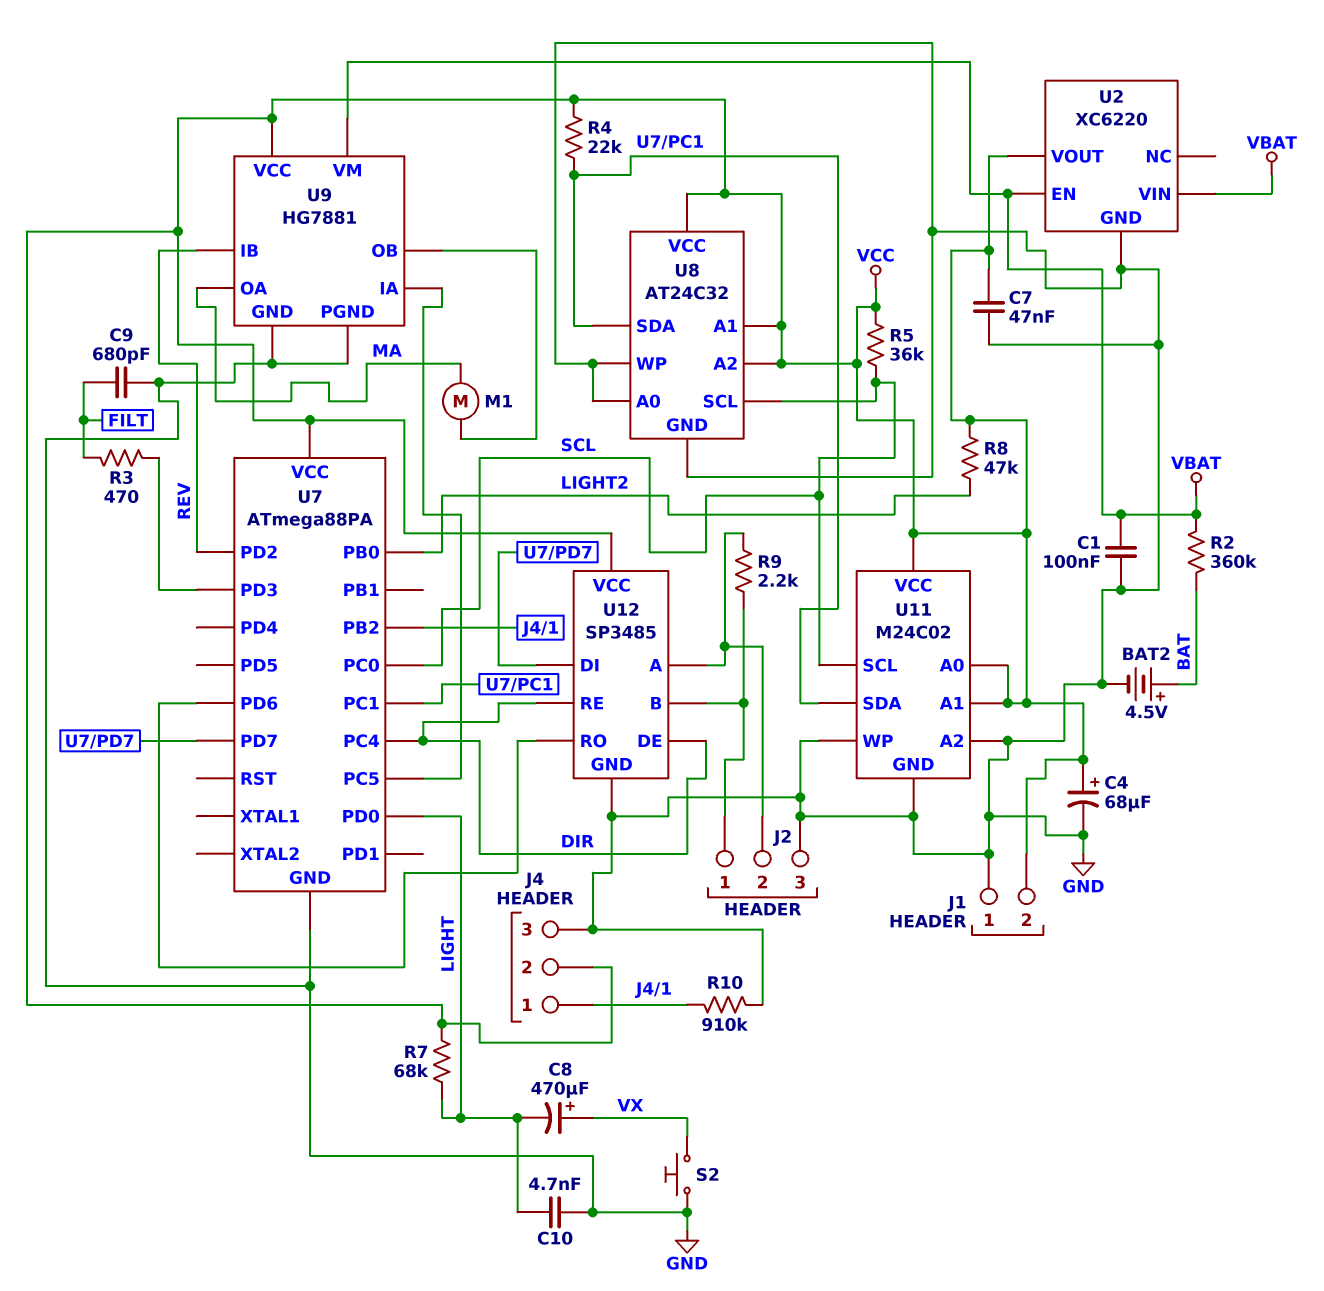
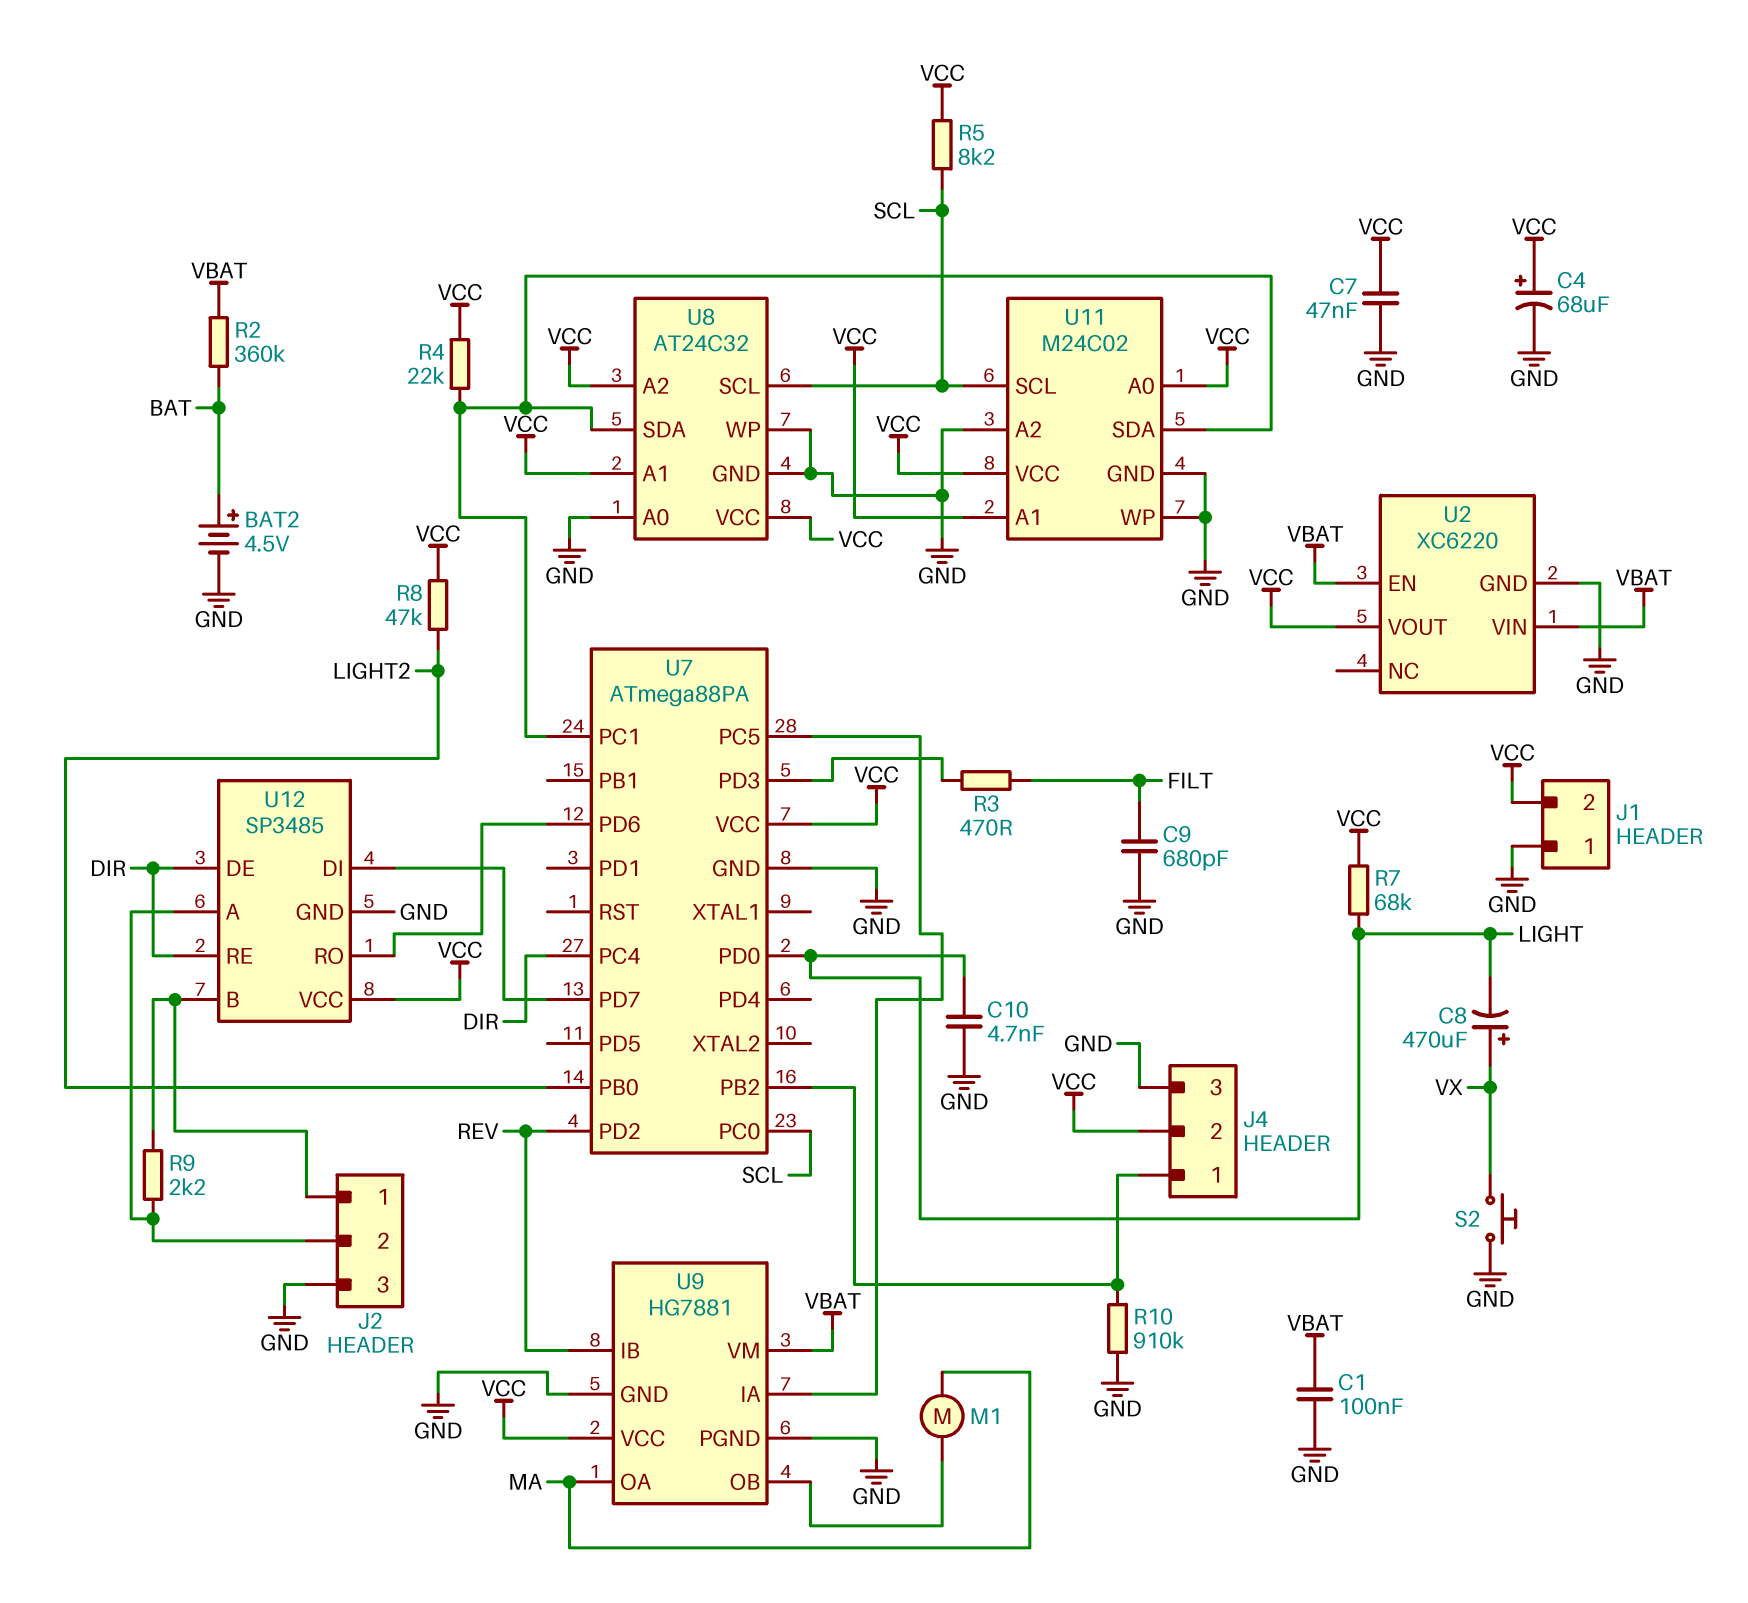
R5: 36k (SCL, VCC) -> 8.2k (SCL, VCC)

